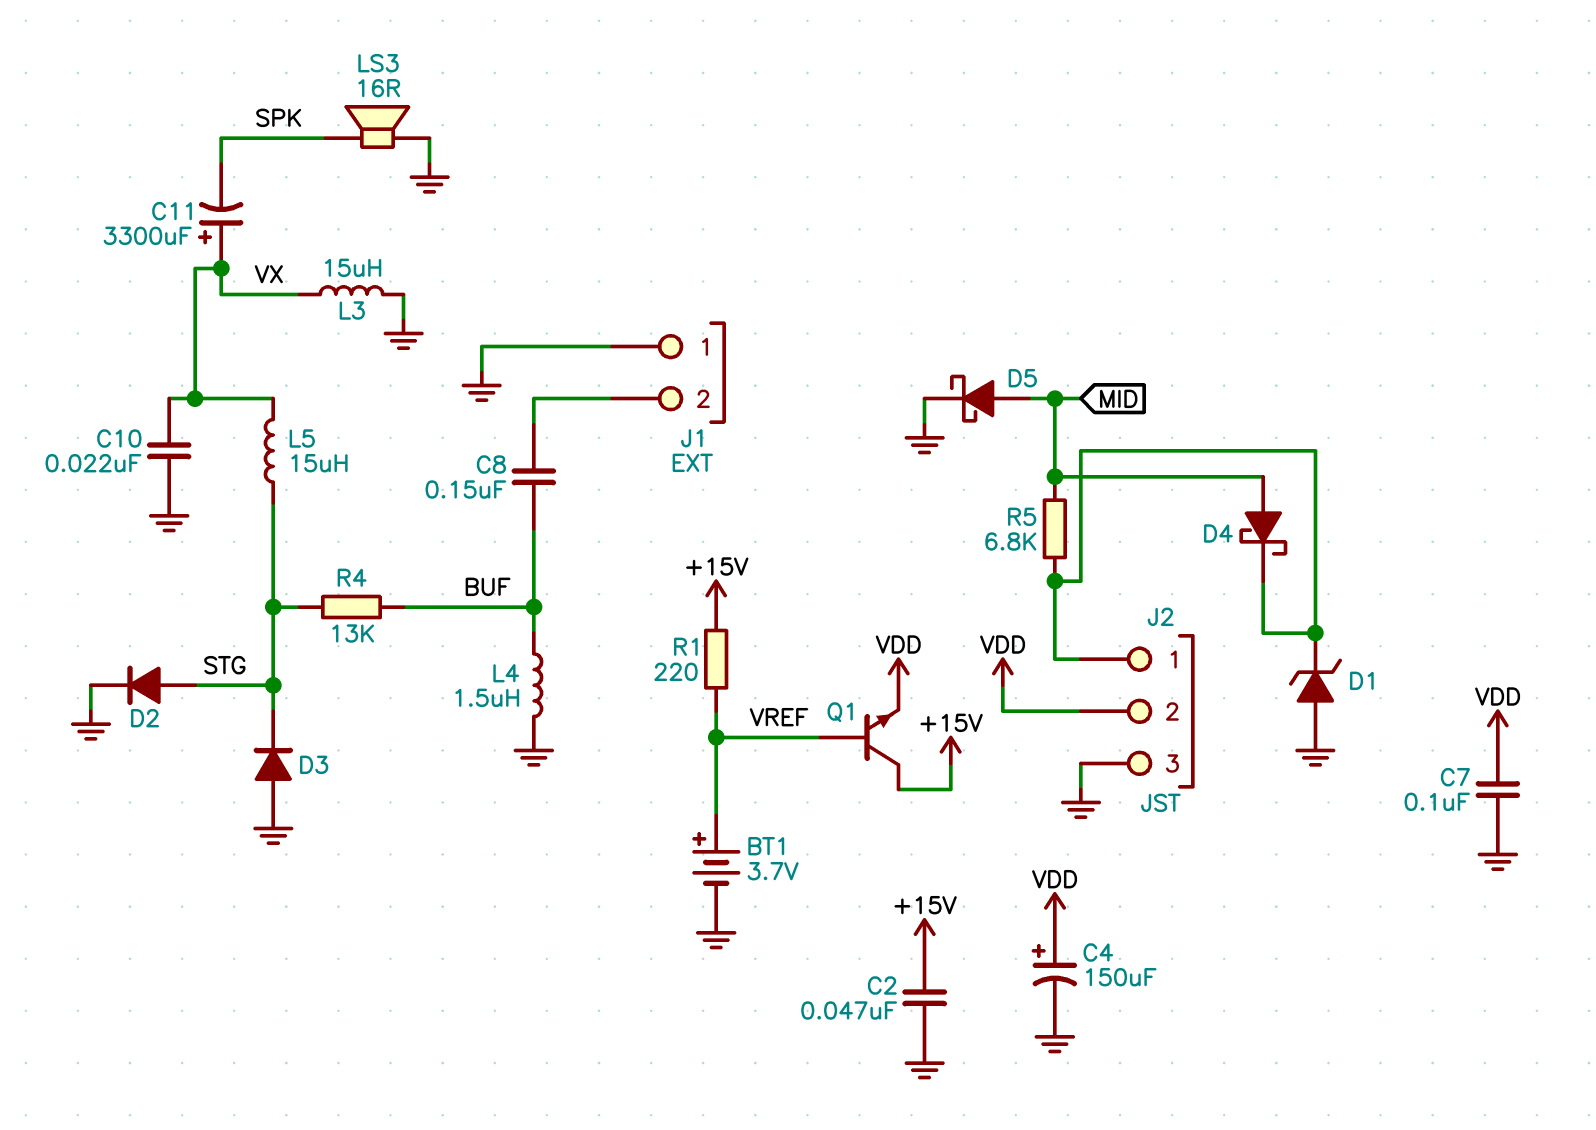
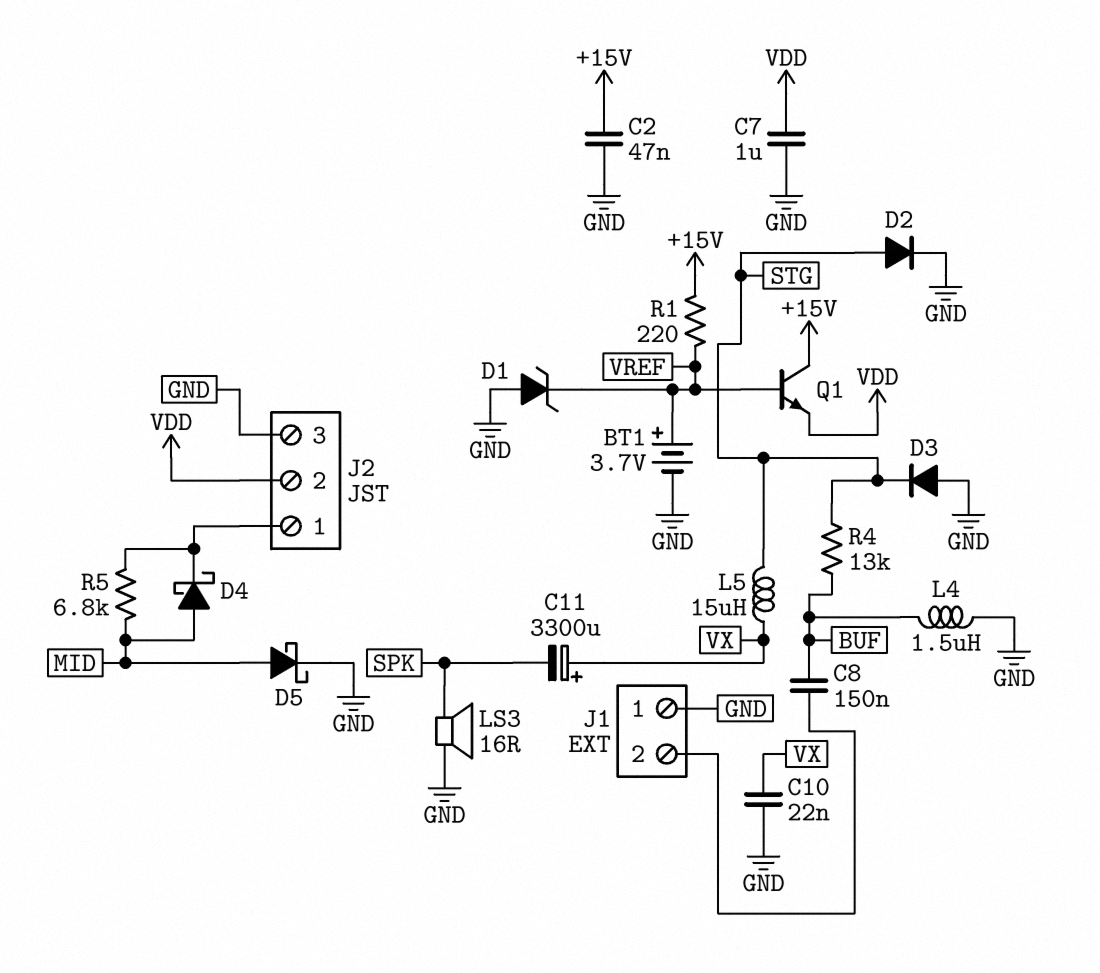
C4: 150uF (plus VDD, minus GND) -> none
C7: 100nF (GND, VDD) -> 1uF (GND, VDD)
D1: zener (A GND, K J2/1) -> zener (A GND, K VREF)
L3: 15uH (GND, VX) -> none

